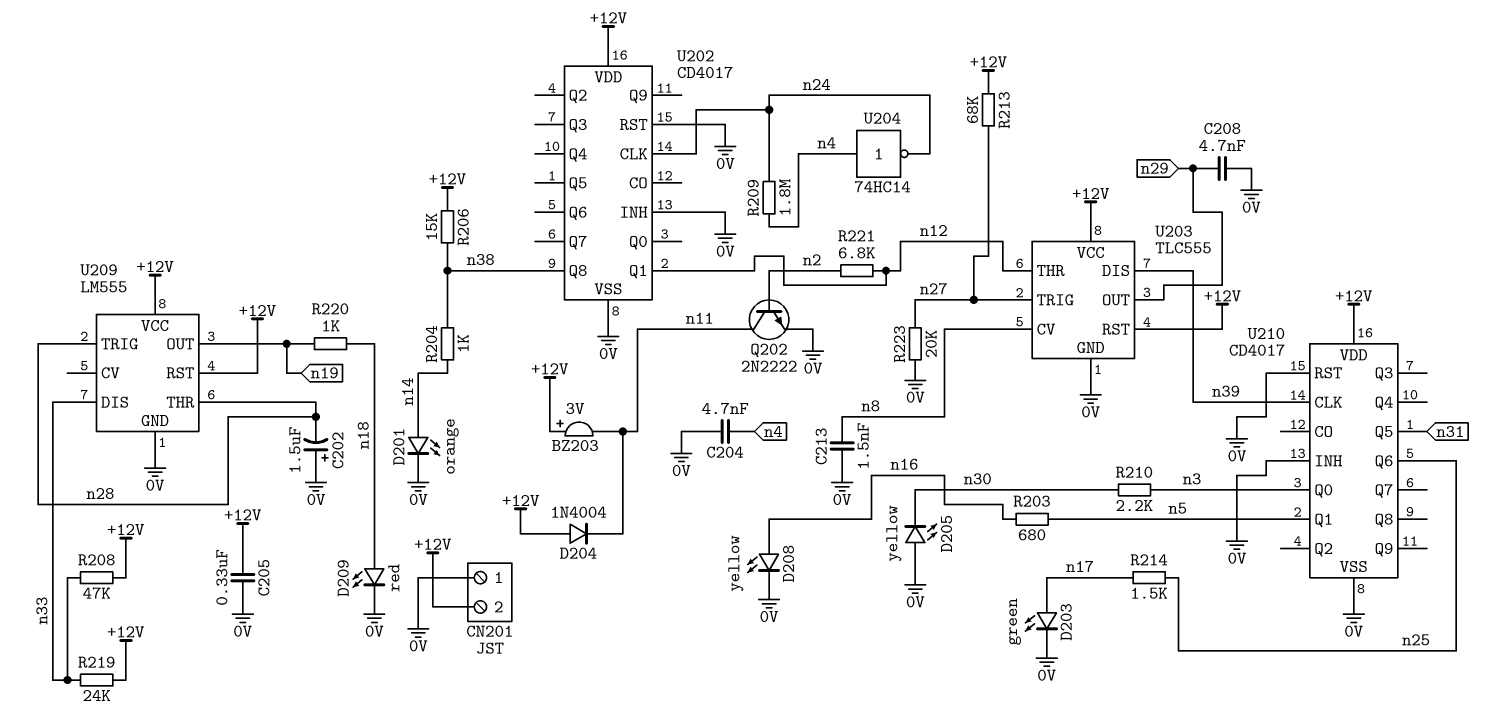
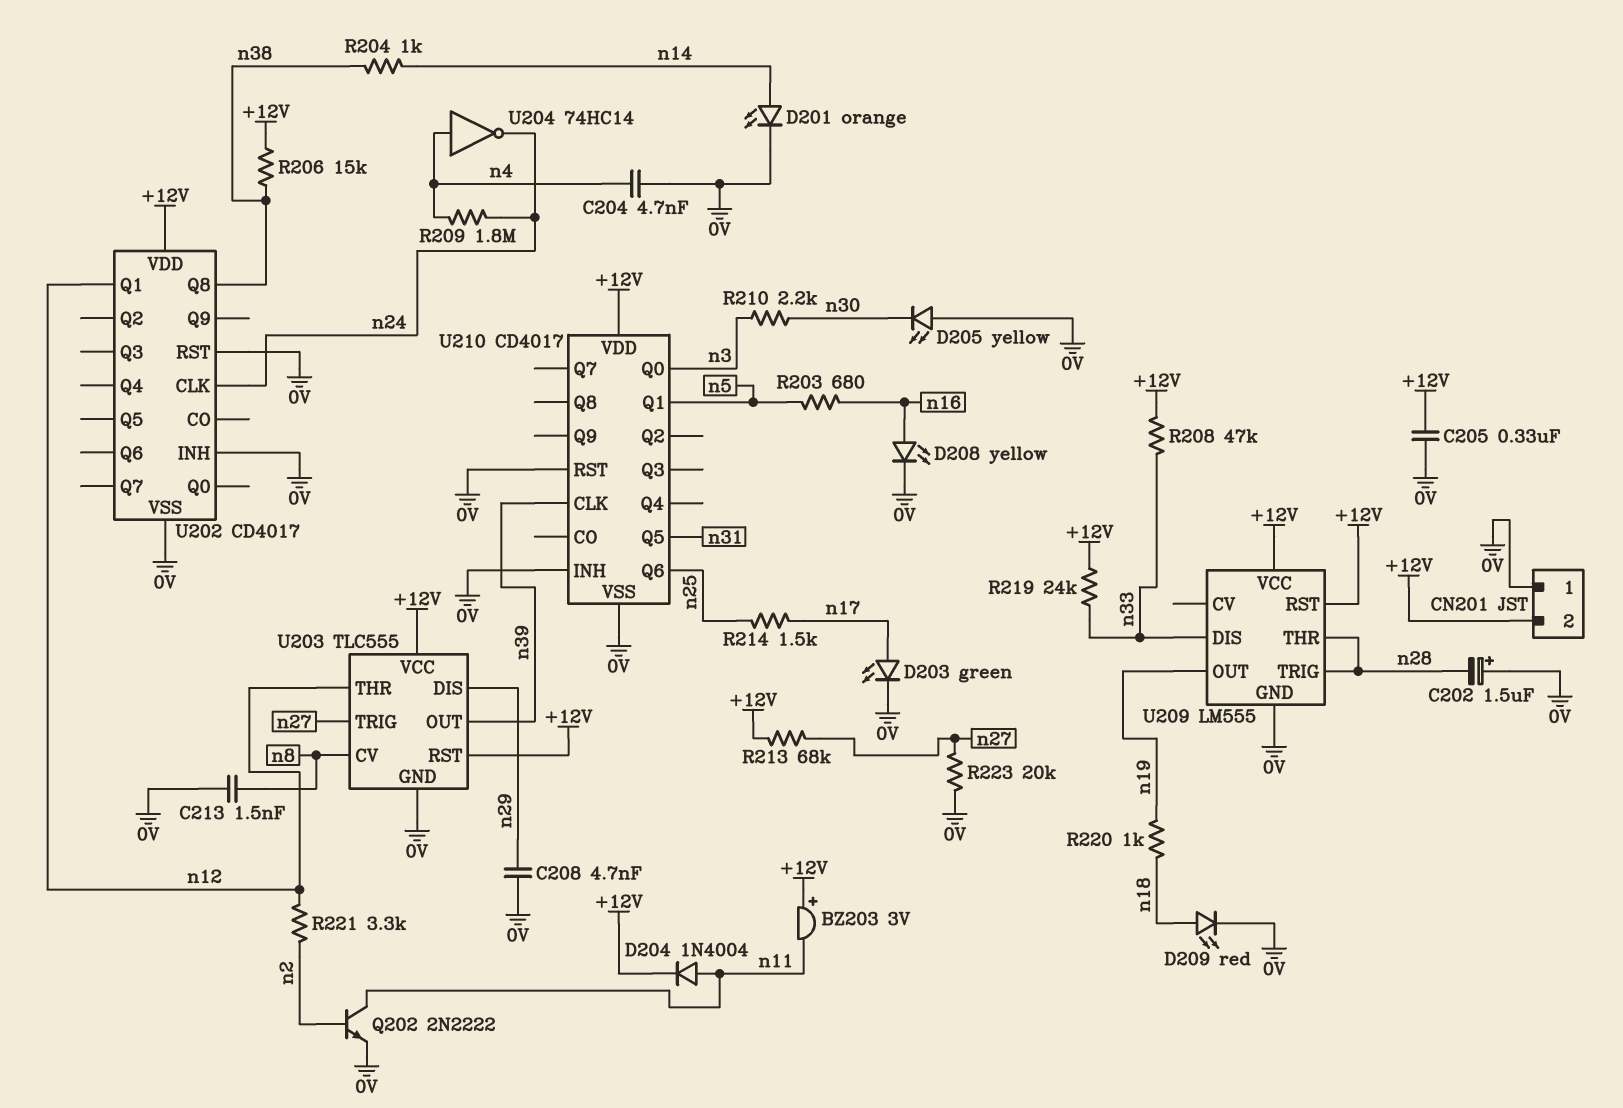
D204: diode 1N4004 (A +12V, K n11) -> diode 1N4004 (A n11, K +12V)
R221: 6.8k (n2, n12) -> 3.3k (n2, n12)
U203 pin DIS: n39 -> n29
U203 pin OUT: n29 -> n39

